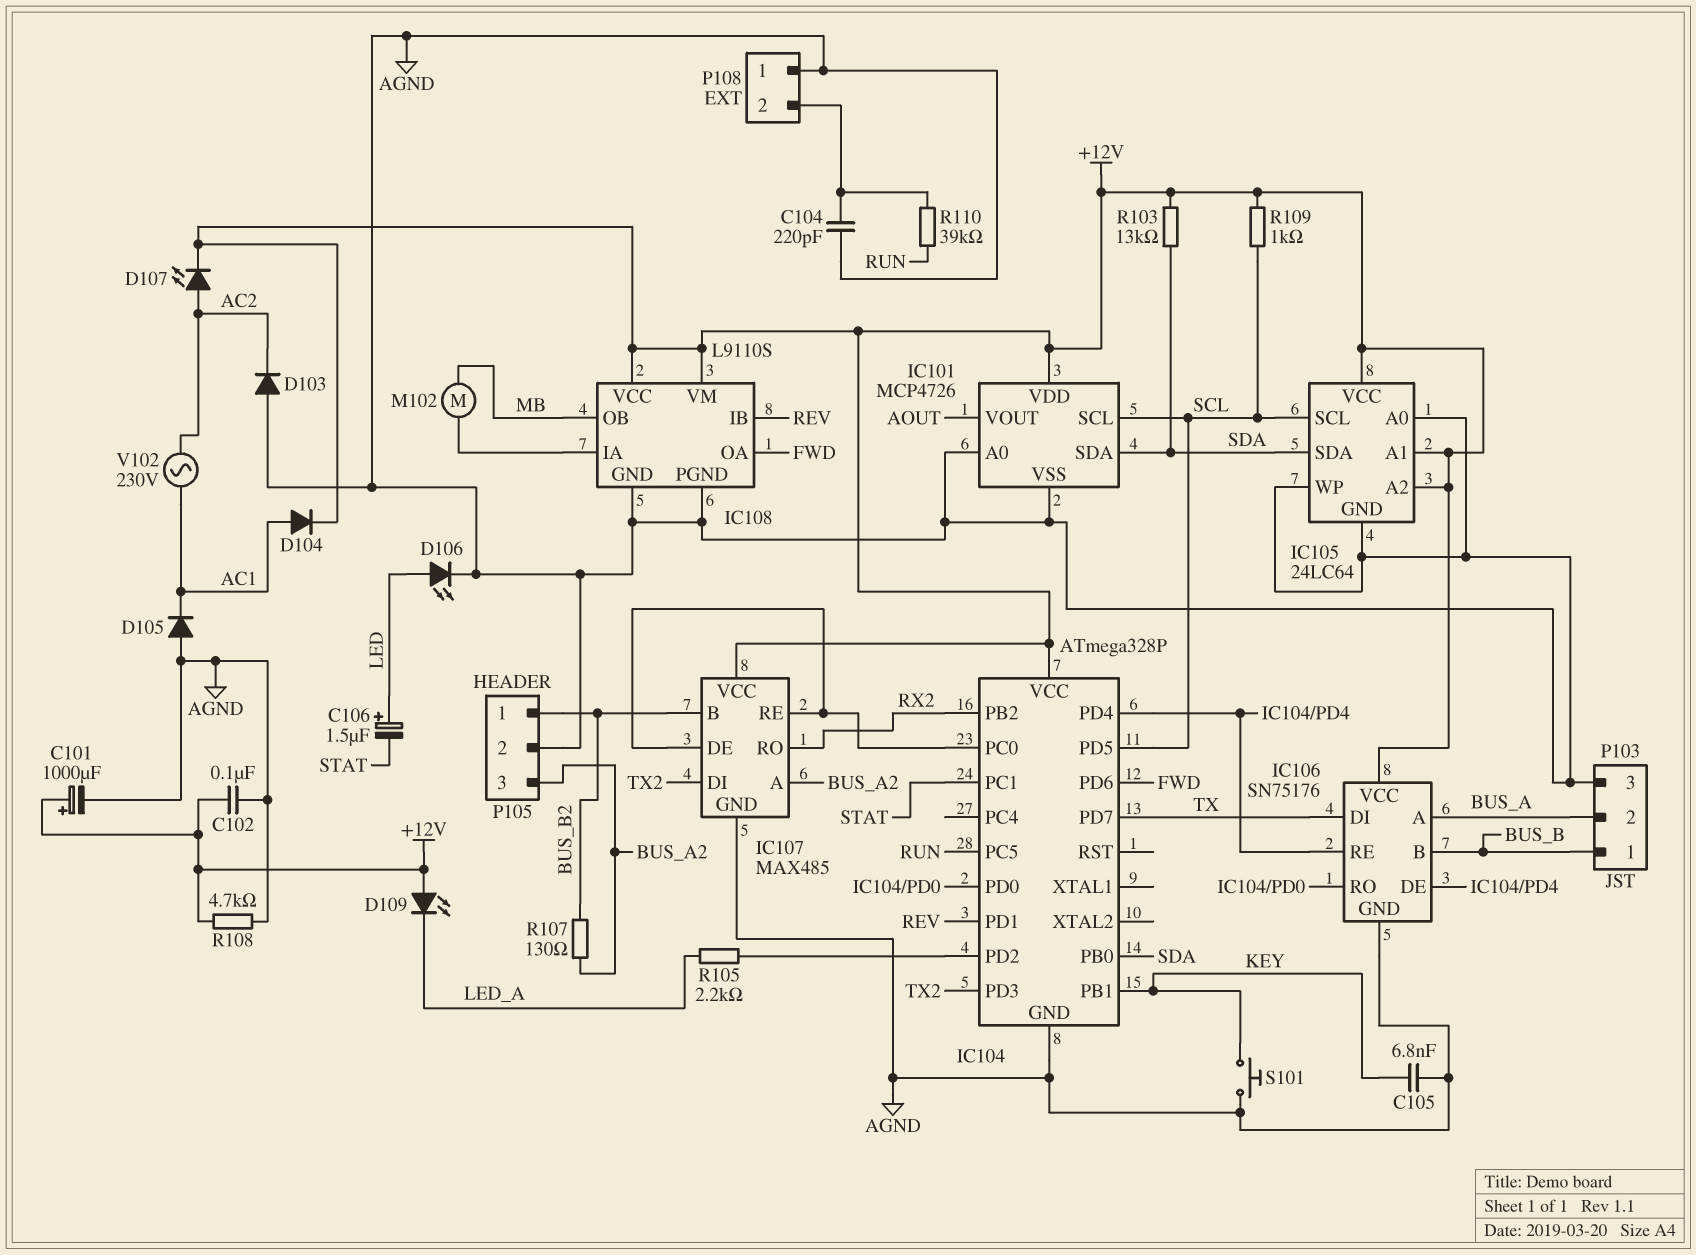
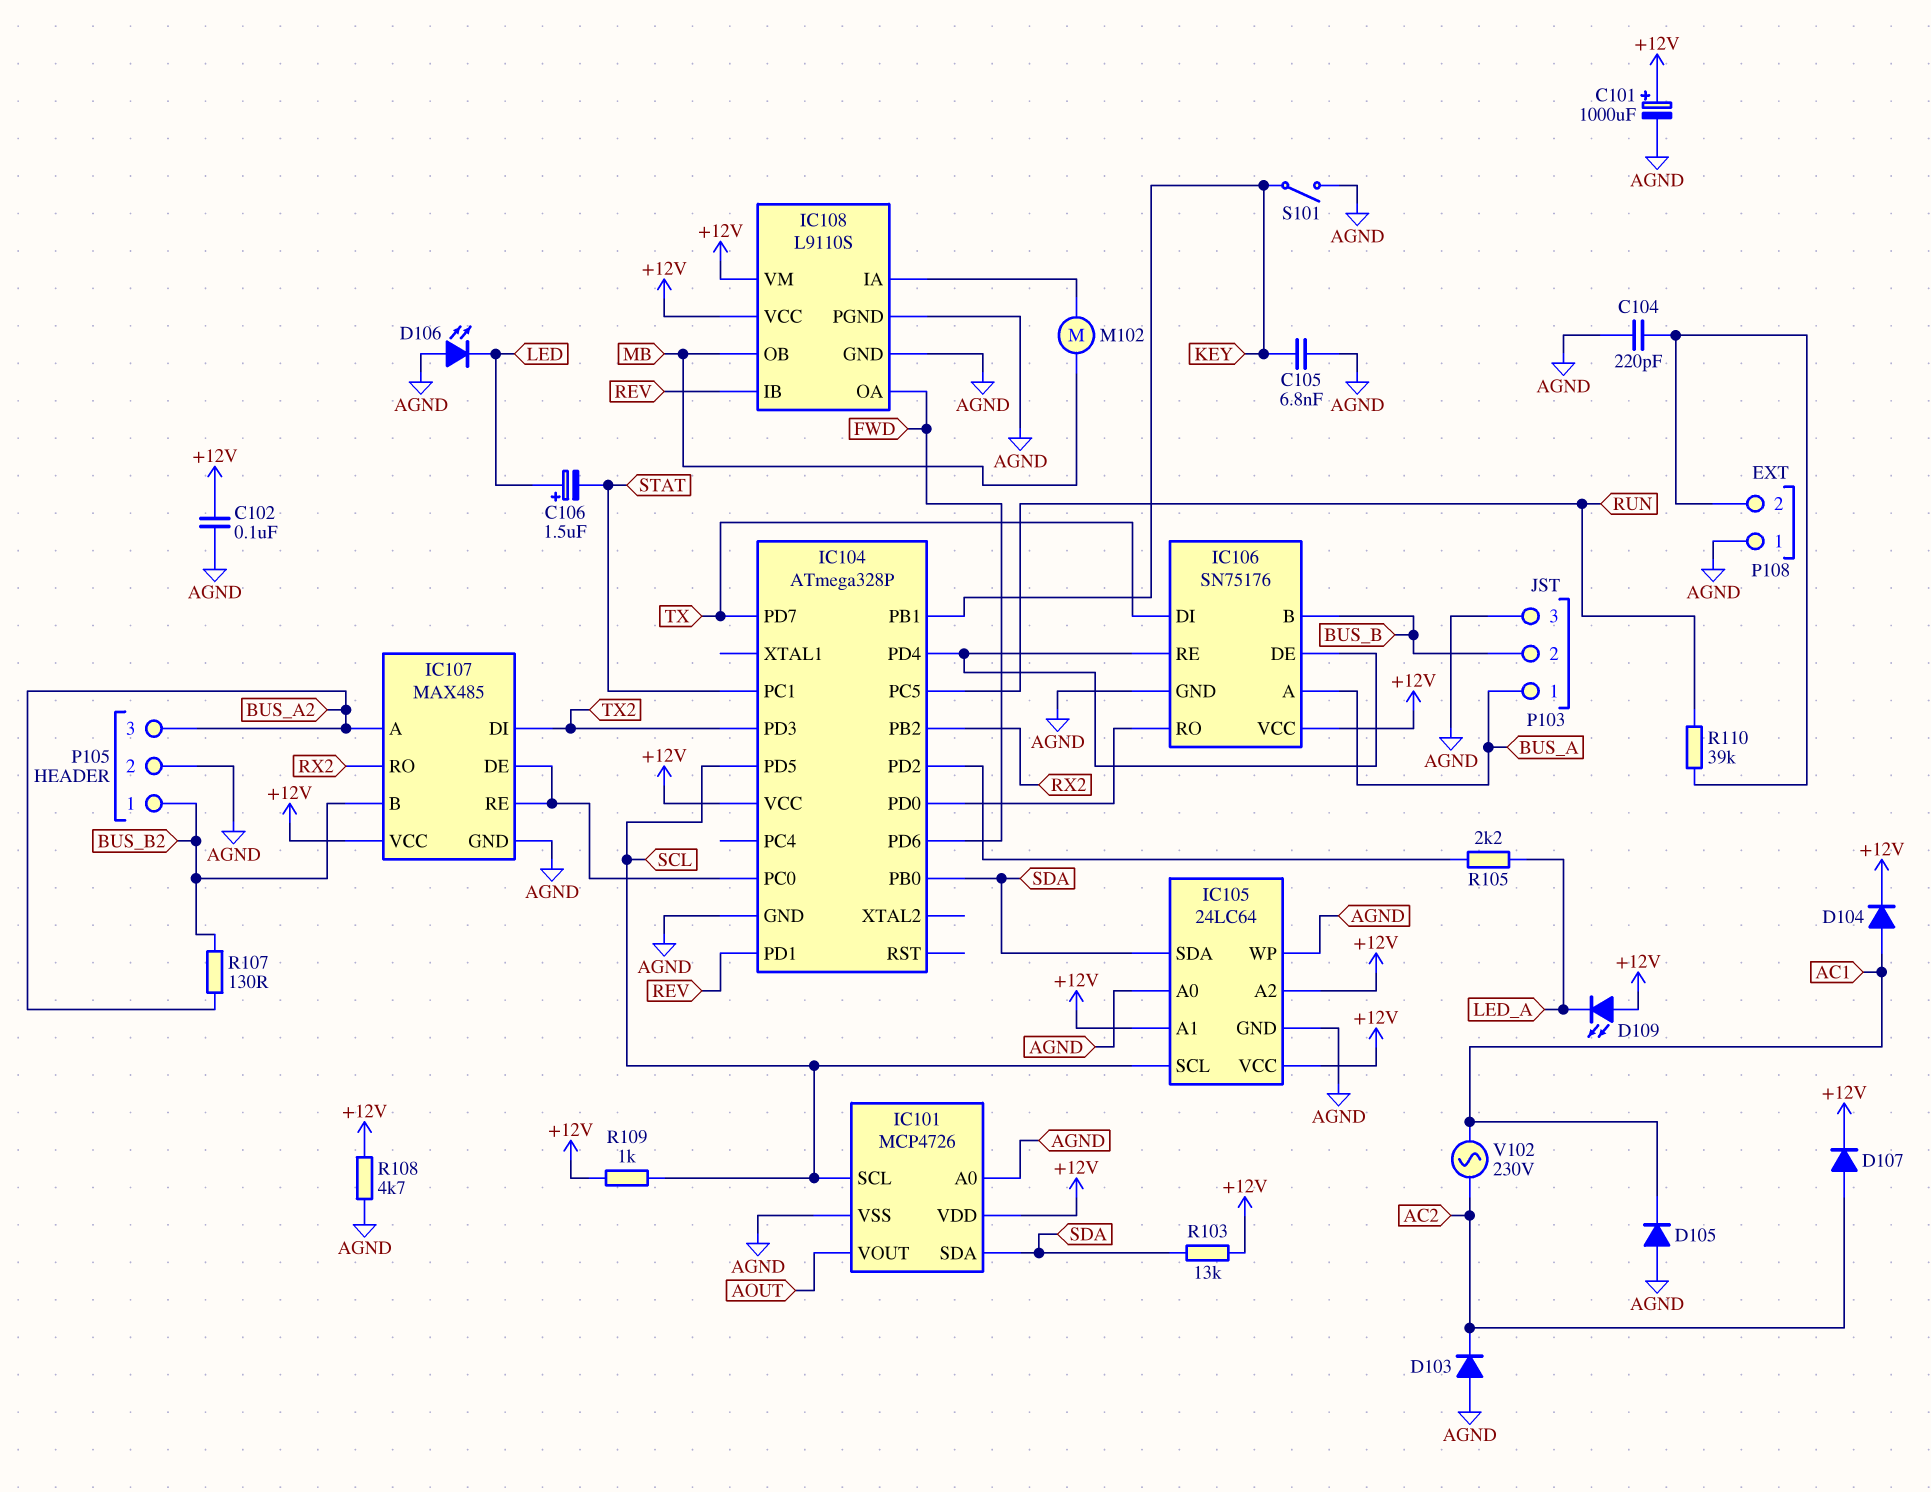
D106: LED (A LED, K AGND) -> LED (A AGND, K LED)
D107: LED (A AC2, K +12V) -> diode (A AC2, K +12V)
P103 pin 1: BUS_B -> BUS_A
P103 pin 2: BUS_A -> BUS_B
S101: button (AGND, KEY) -> switch (AGND, KEY)

